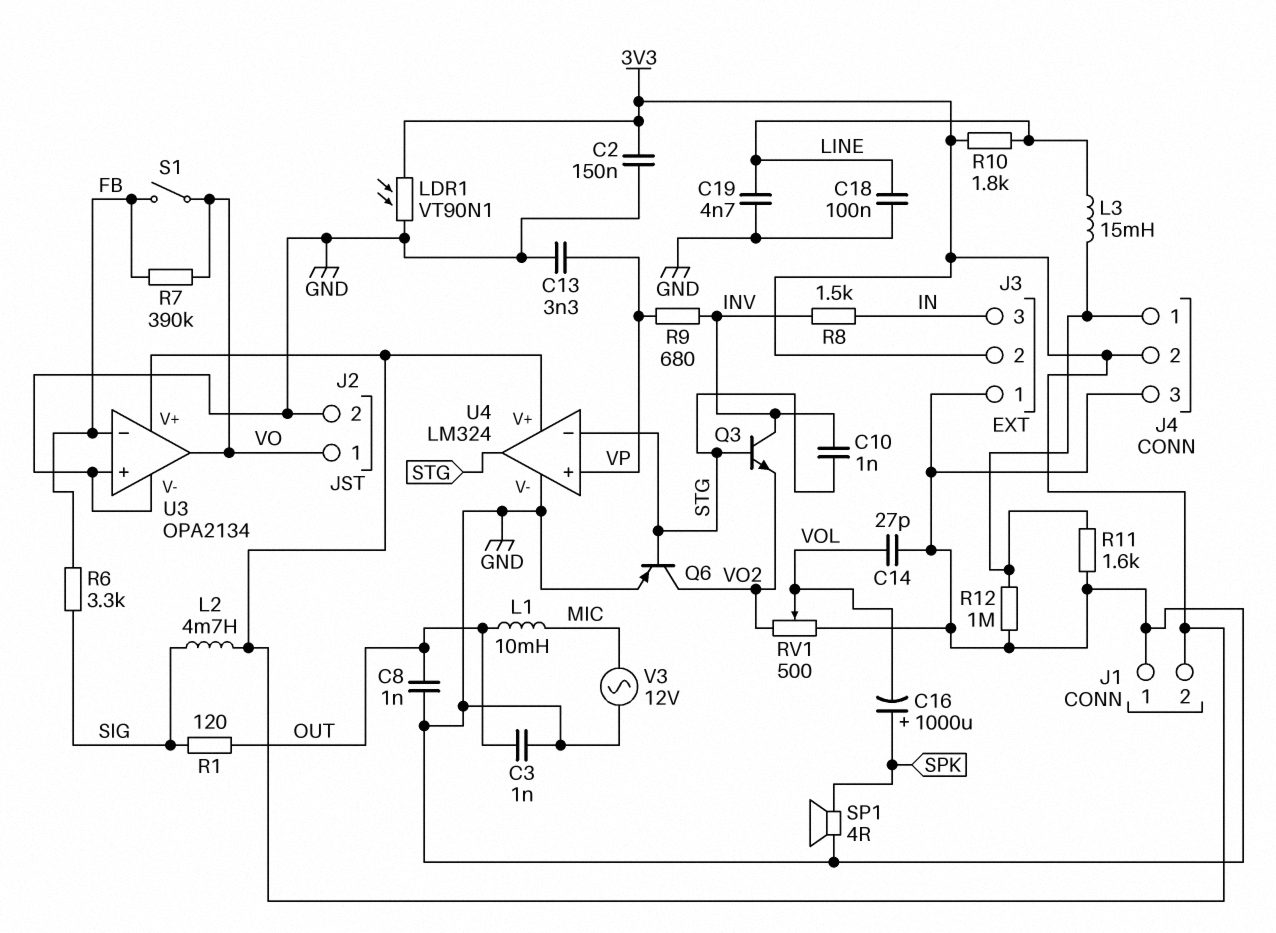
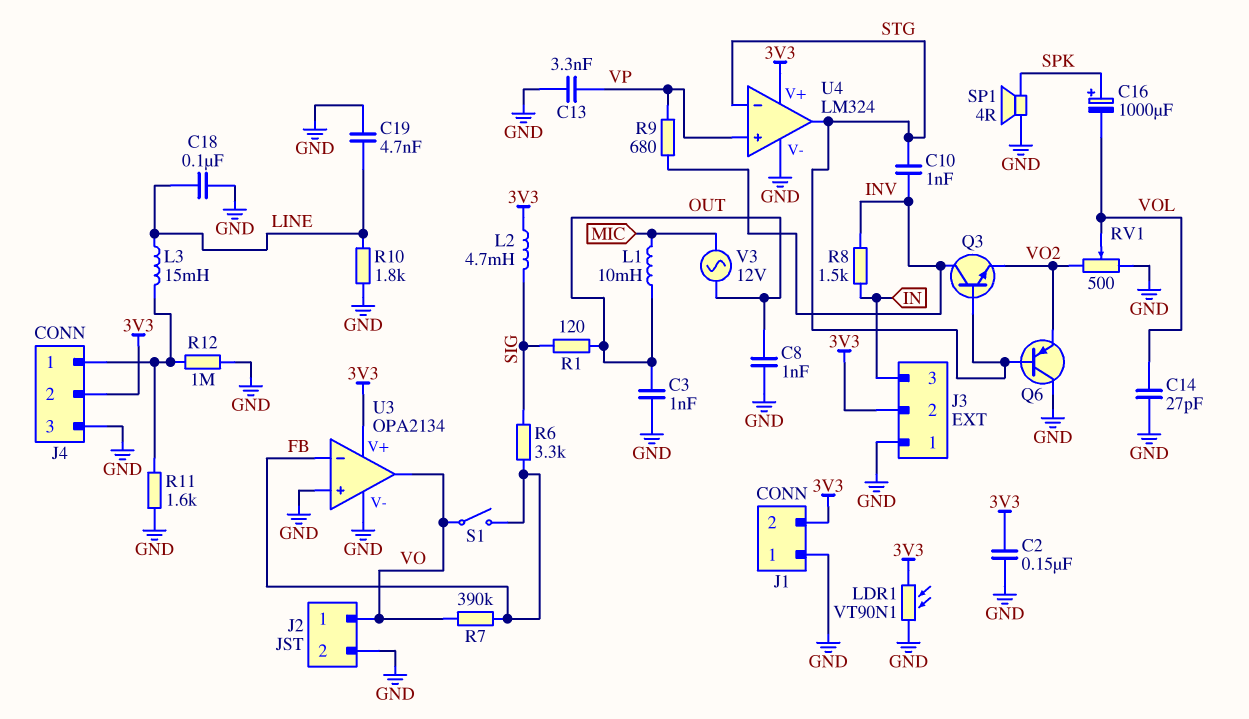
Q6: PNP (B STG, C VO2, E GND) -> PNP (B STG, C GND, E VO2)
R10: 1.8k (3V3, LINE) -> 1.8k (GND, LINE)
V3: AC 12V (GND, MIC) -> AC 12V (MIC, OUT)

